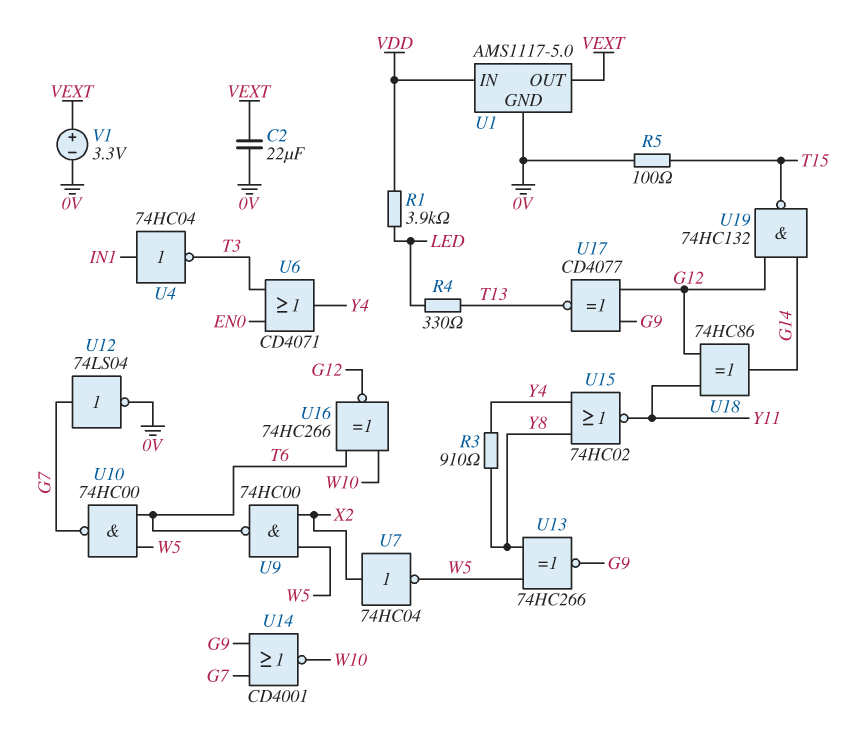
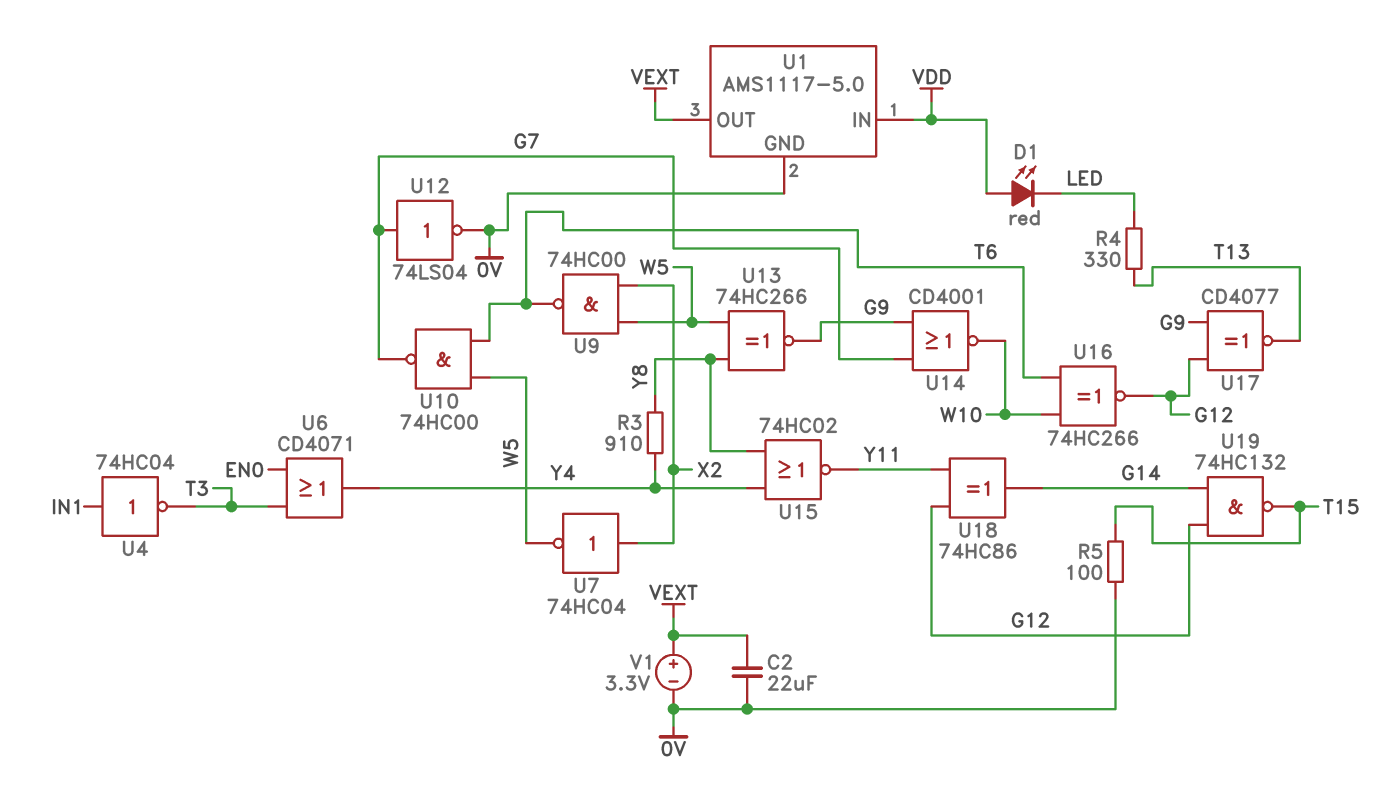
D1: none -> LED red (A VDD, K LED)
R1: 3.9k (LED, VDD) -> none

